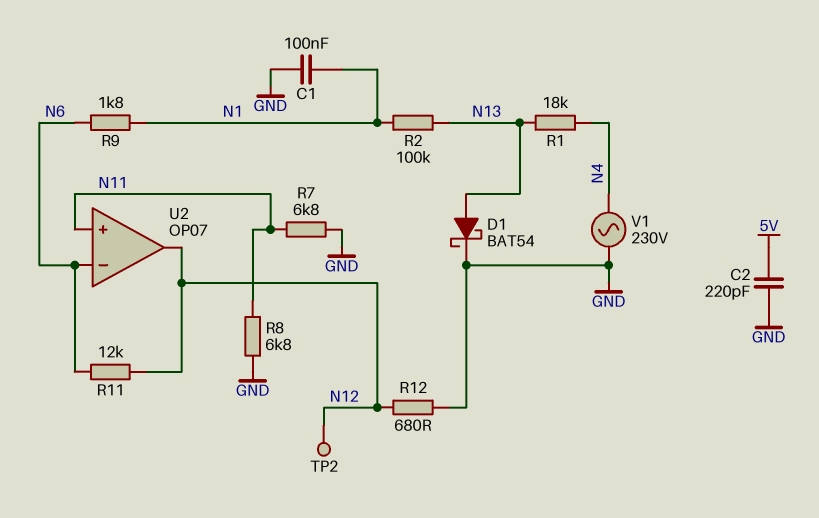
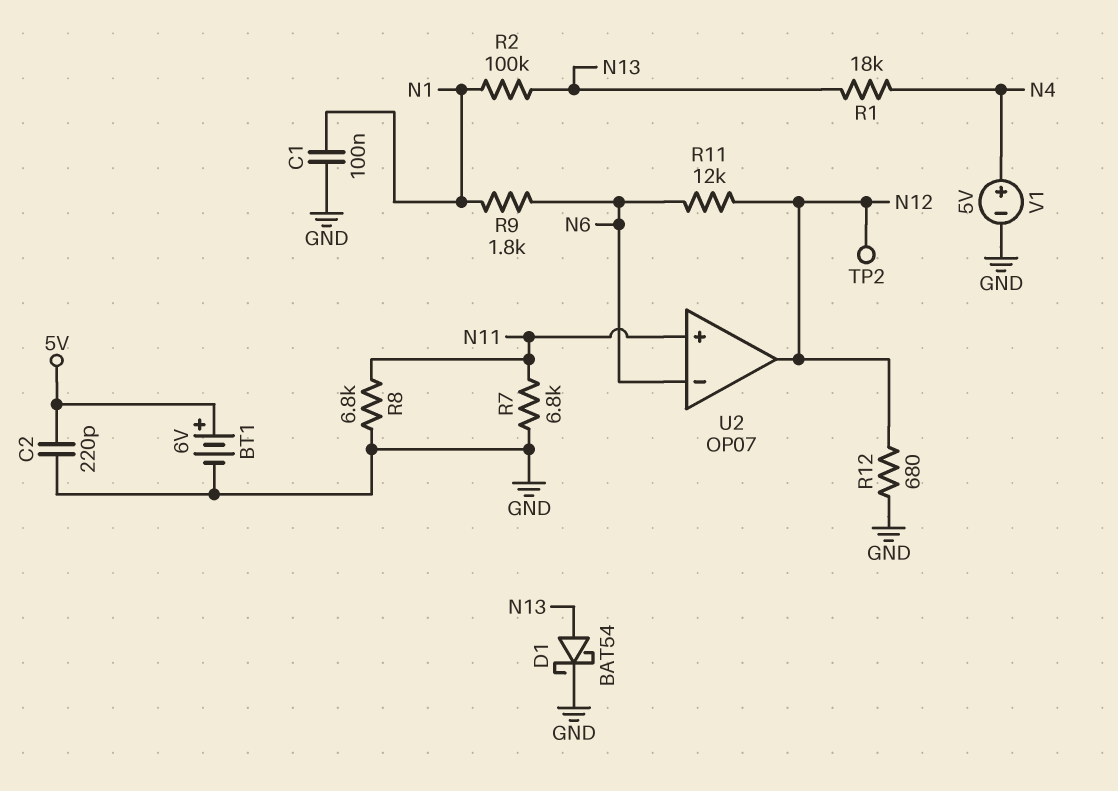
BT1: none -> 6V (plus 5V, minus GND)
V1: AC 230V (GND, N4) -> 5V (plus N4, minus GND)

